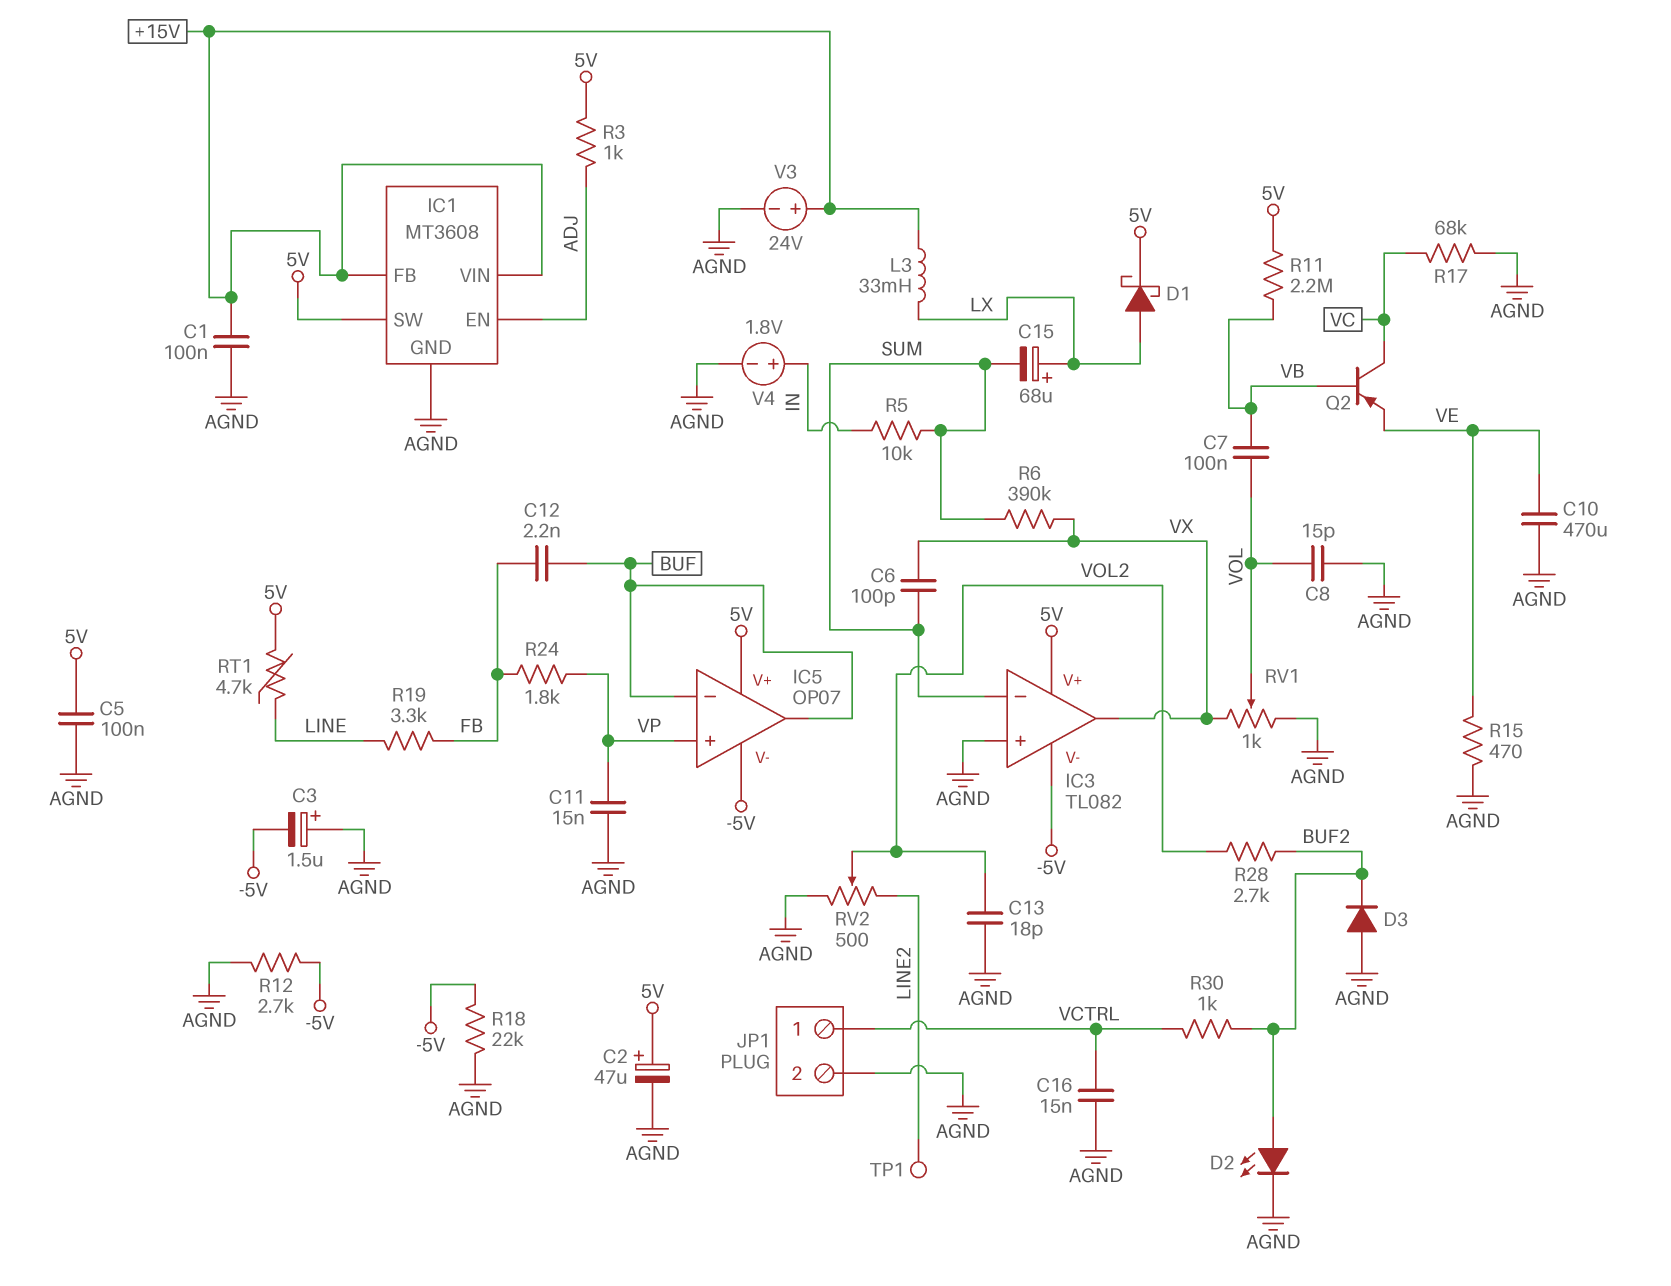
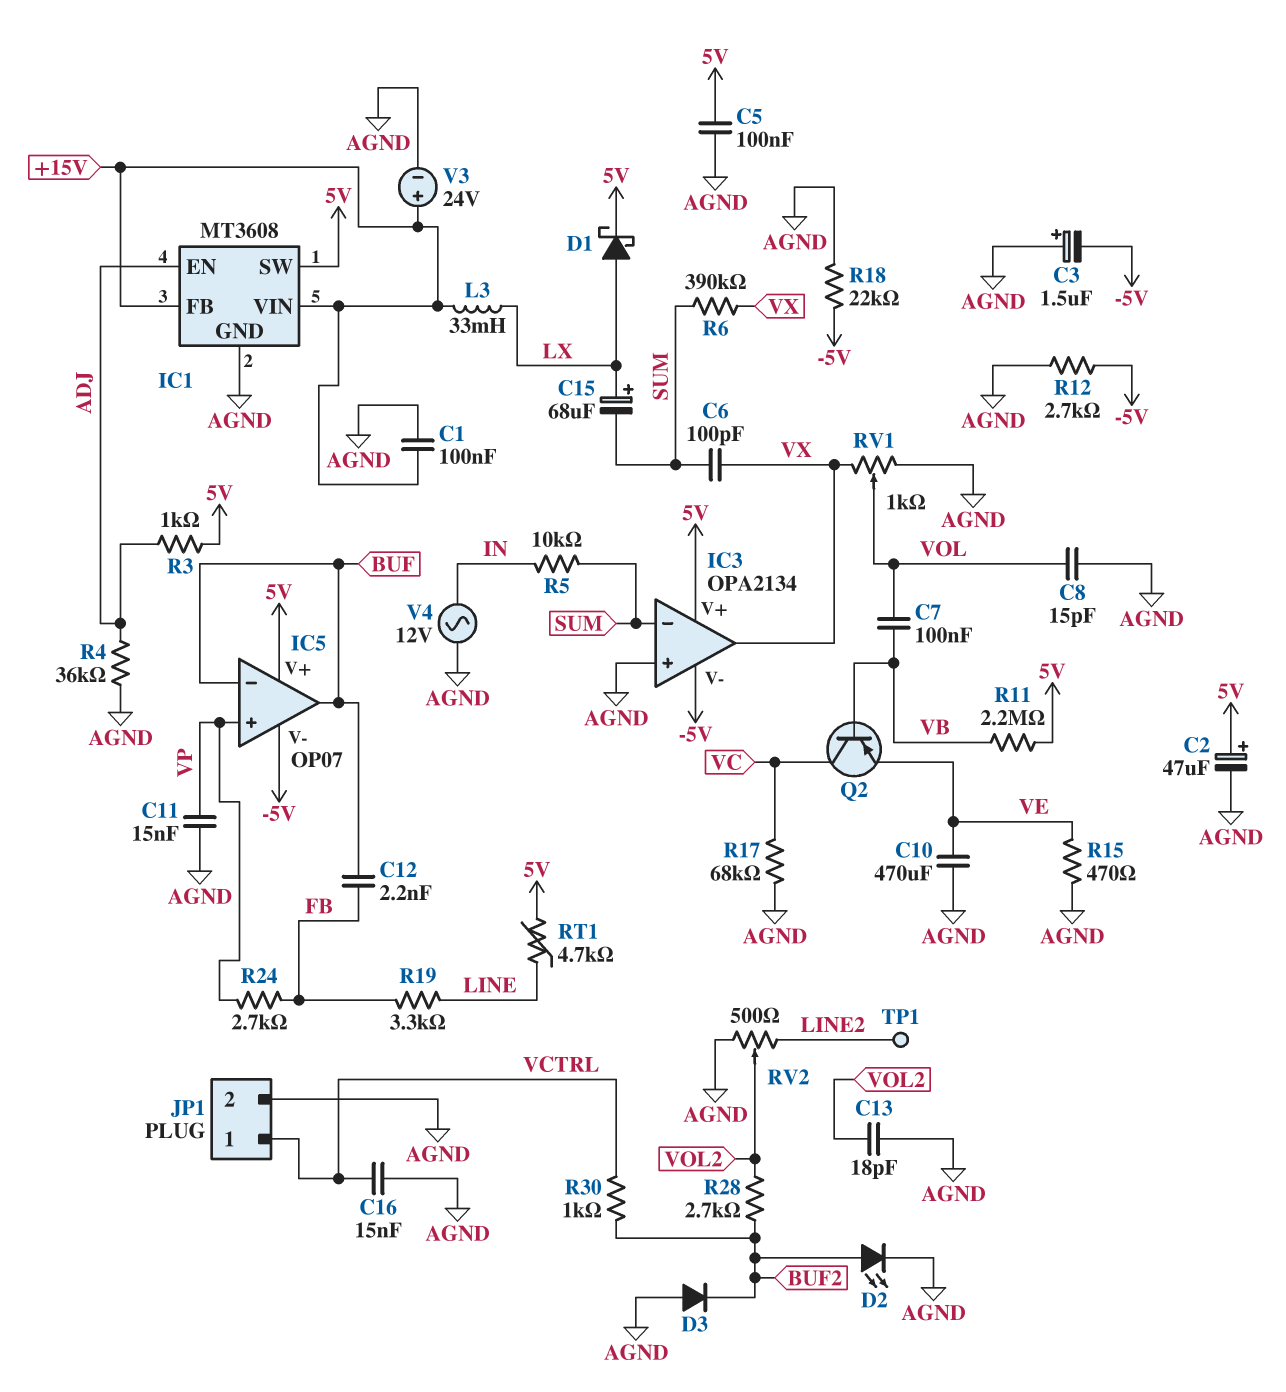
IC3: TL082 -> OPA2134
R4: none -> 36k (ADJ, AGND)
R24: 1.8k (FB, VP) -> 2.7k (FB, VP)
V4: 1.8V (plus IN, minus AGND) -> AC 12V (AGND, IN)

